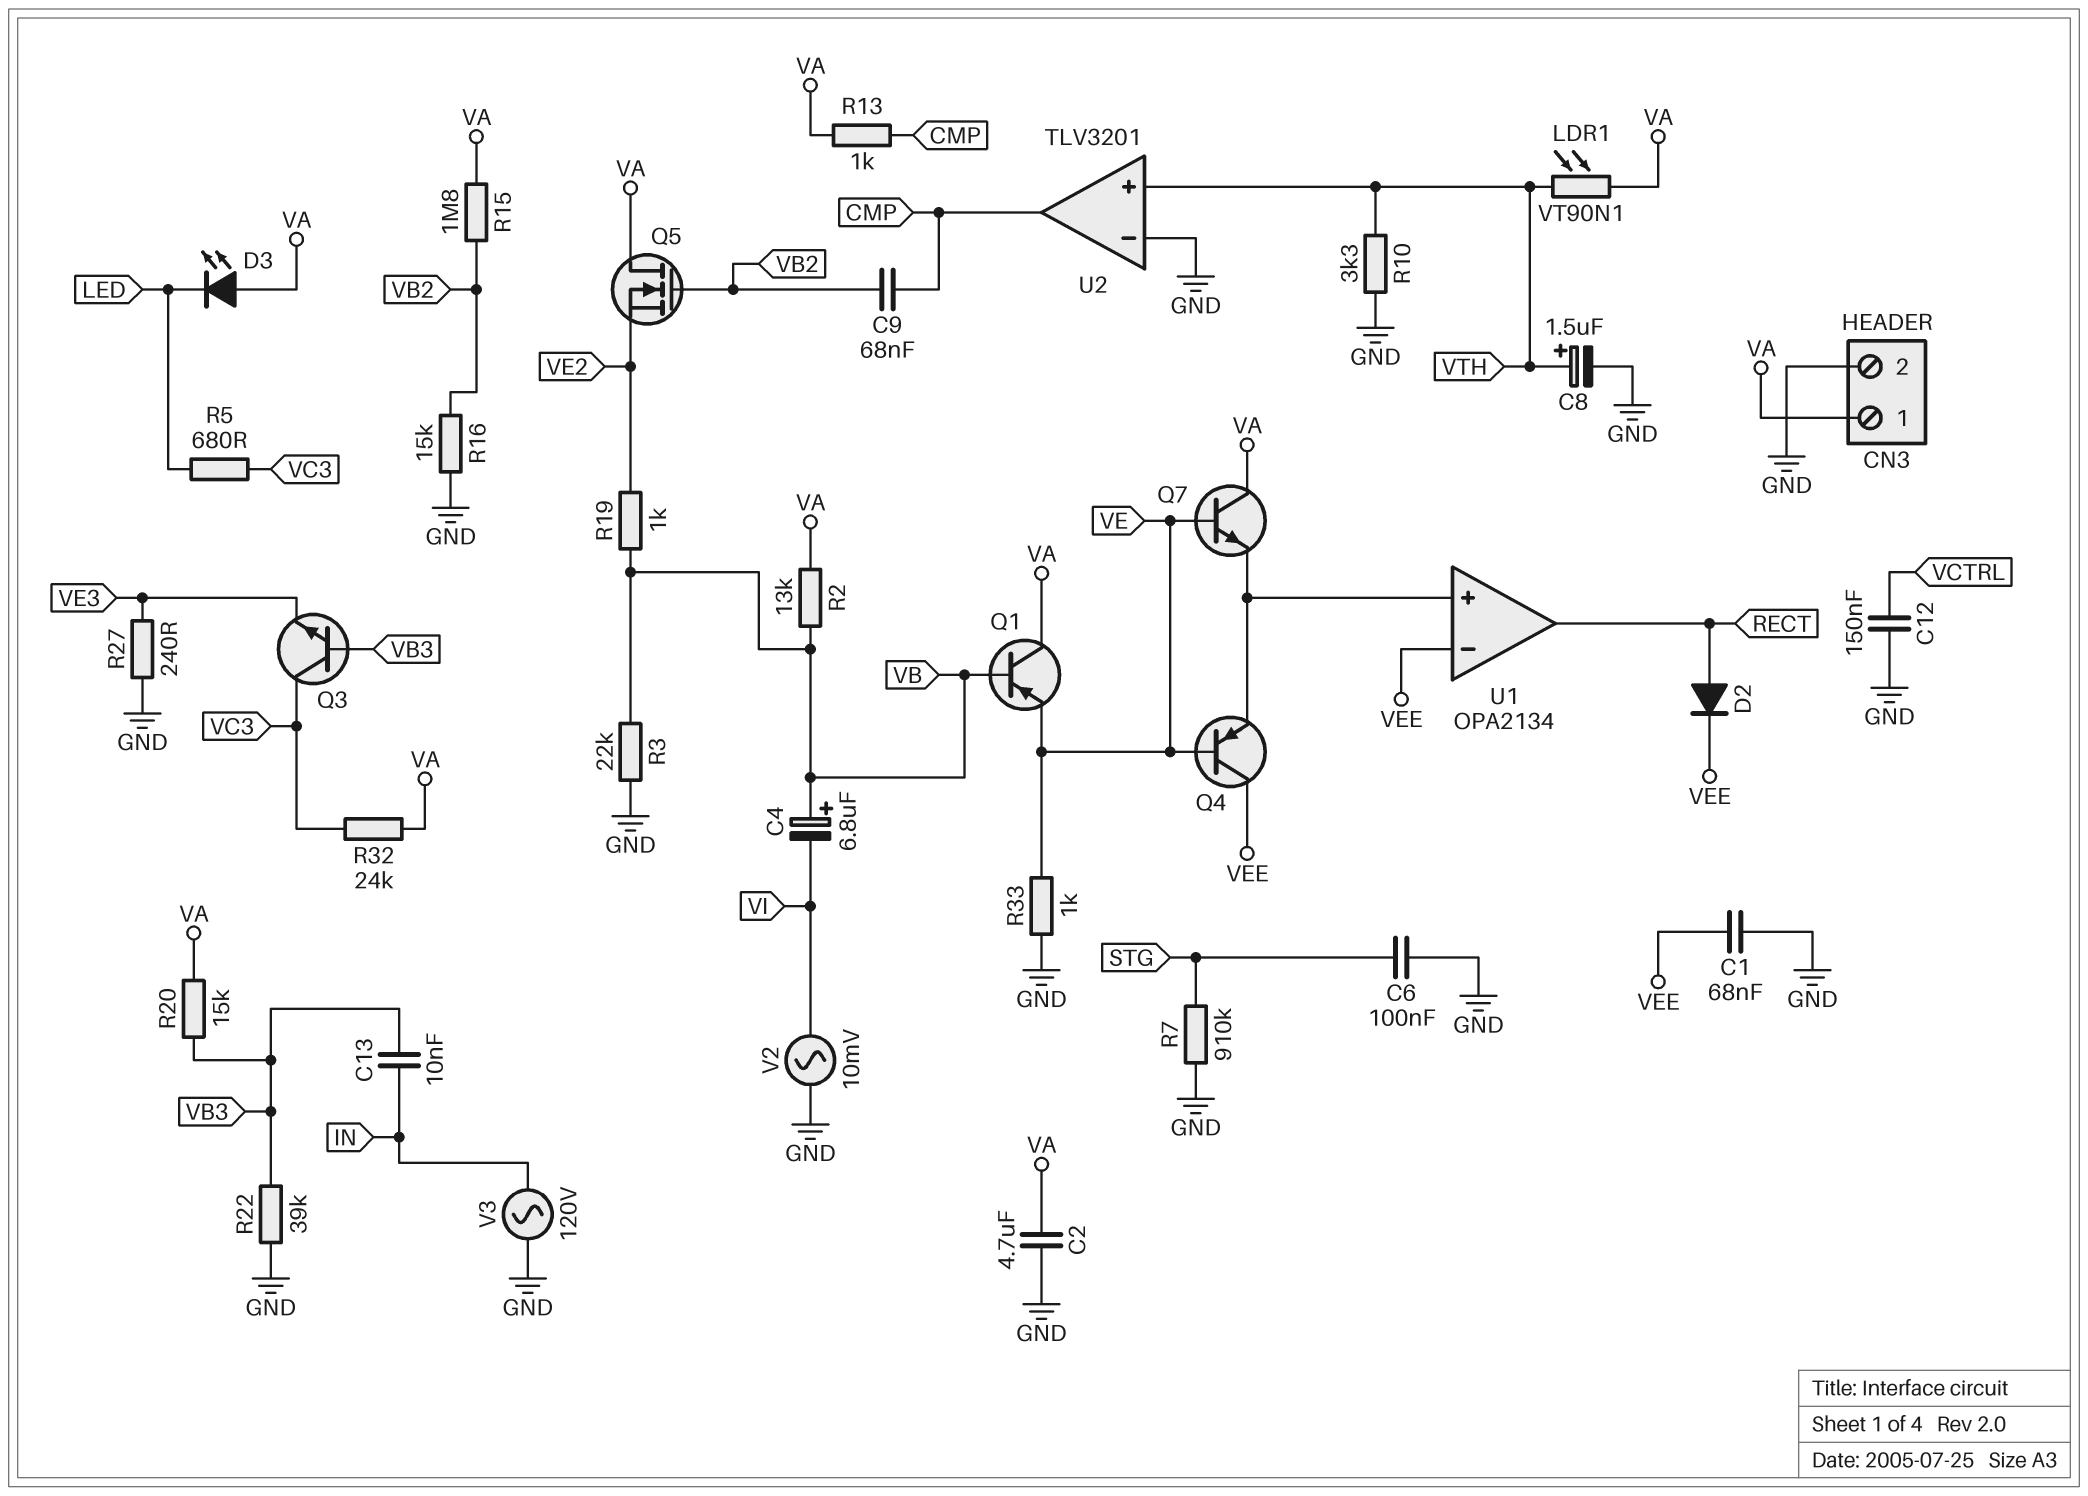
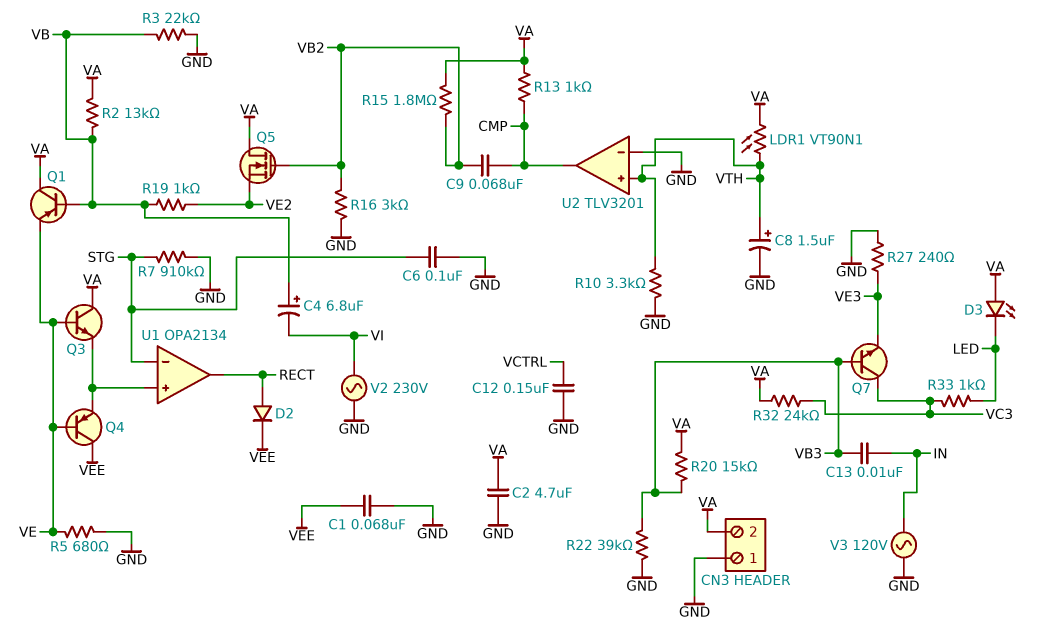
CN3 pin 1: VA -> GND
CN3 pin 2: GND -> VA
Q3: NPN (B VB3, C VC3, E VE3) -> NPN (B VE, C VA, E U1/in+)
Q7: NPN (B VE, C VA, E U1/in+) -> NPN (B VB3, C VC3, E VE3)
R5: 680 (LED, VC3) -> 680 (GND, VE)
R16: 15k (GND, VB2) -> 3k (GND, VB2)
R33: 1k (GND, VE) -> 1k (LED, VC3)
U1 pin in-: VEE -> STG
V2: AC 10mV (GND, VI) -> AC 230V (GND, VI)

